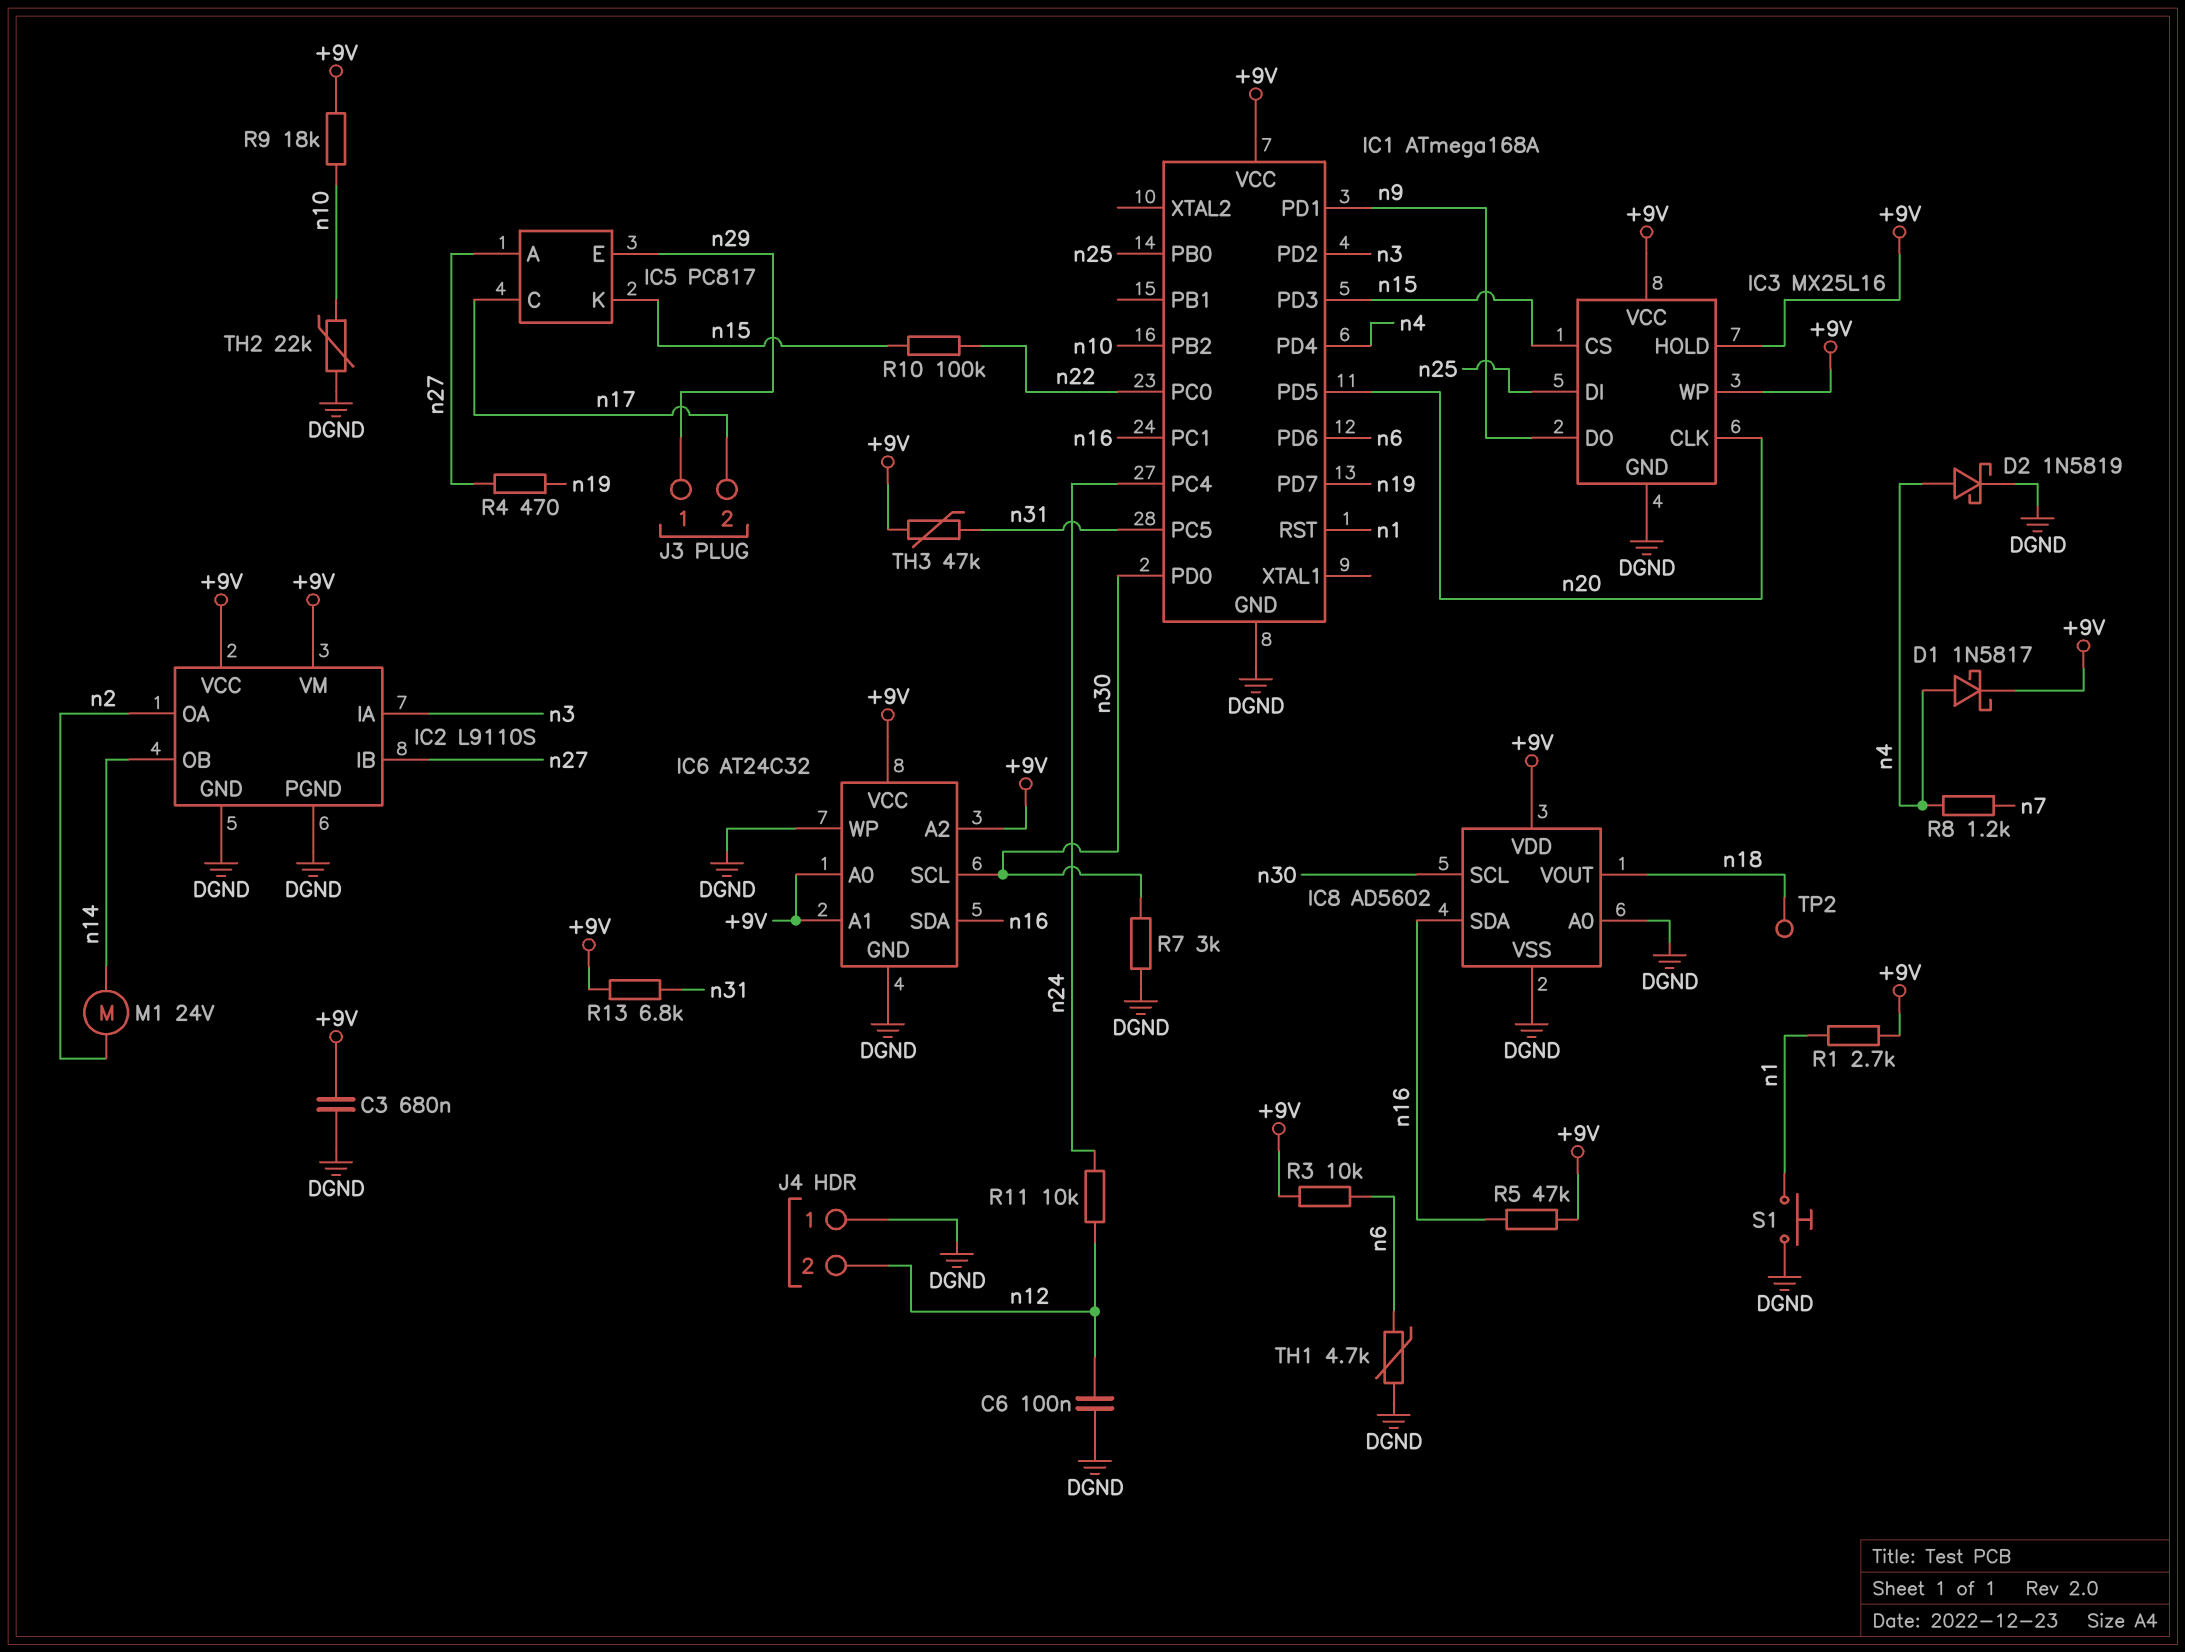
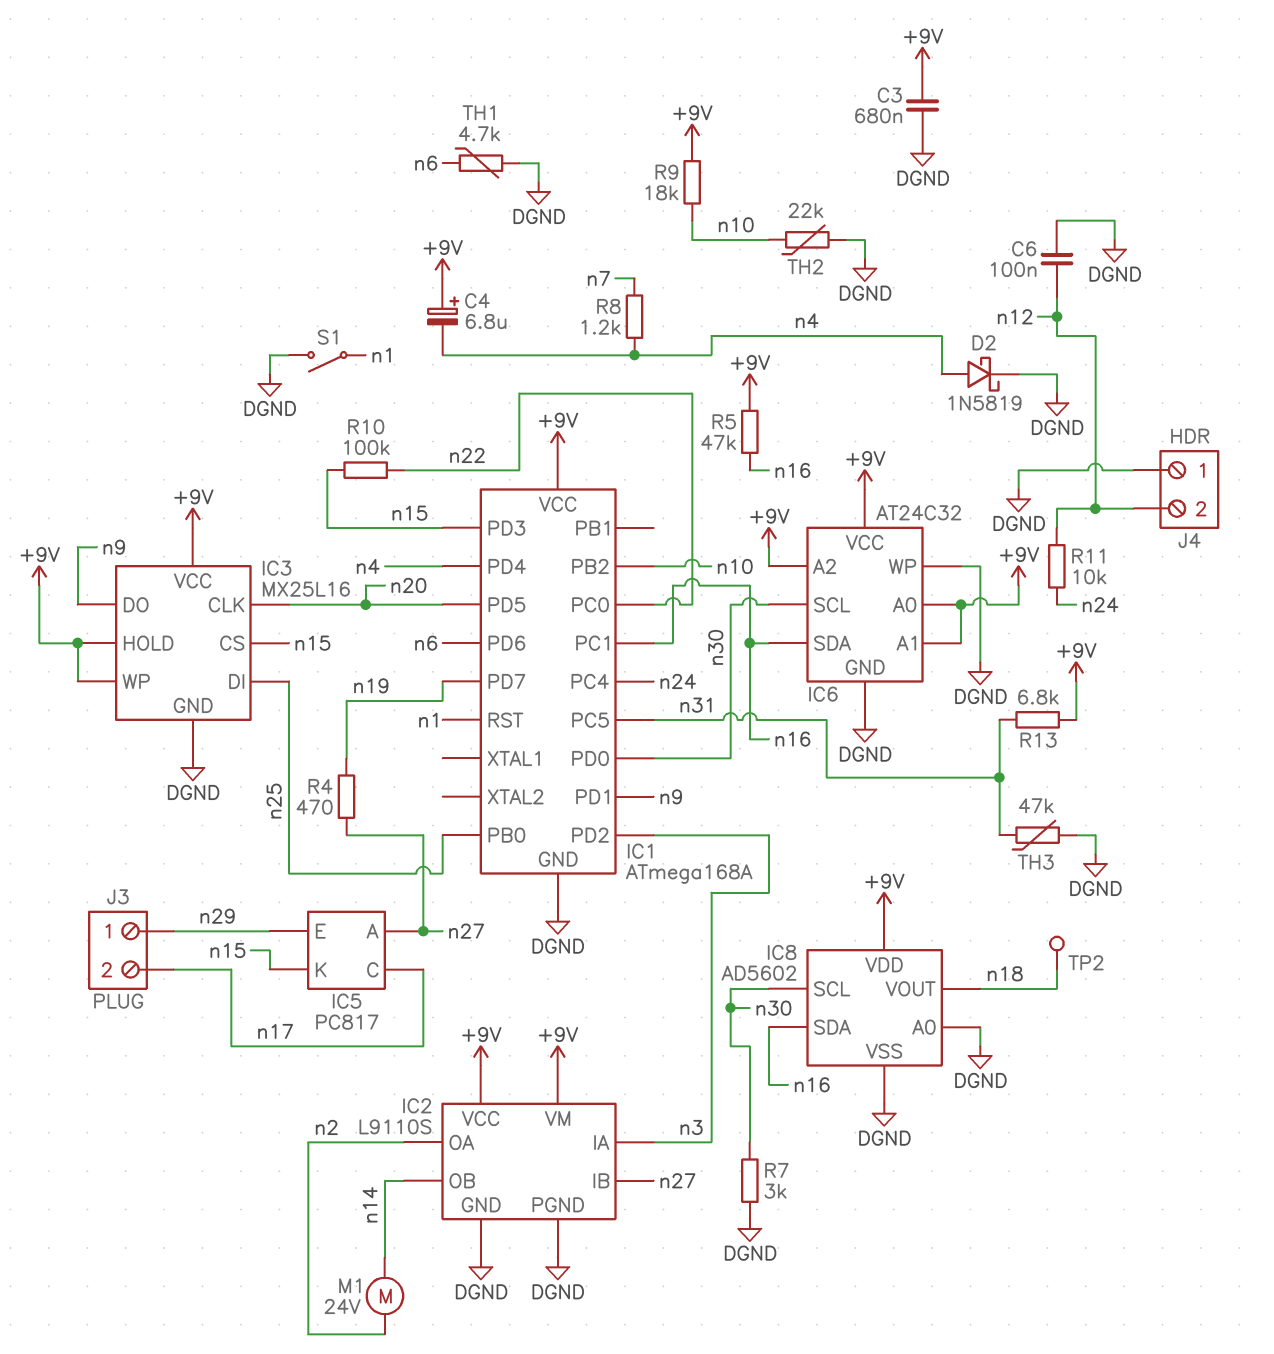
C4: none -> 6.8uF (plus +9V, minus n4)
D1: schottky 1N5817 (A n4, K +9V) -> none
R1: 2.7k (+9V, n1) -> none
R3: 10k (+9V, n6) -> none
S1: button (DGND, n1) -> switch (DGND, n1)
TH3: 47k (+9V, n31) -> 47k (DGND, n31)

